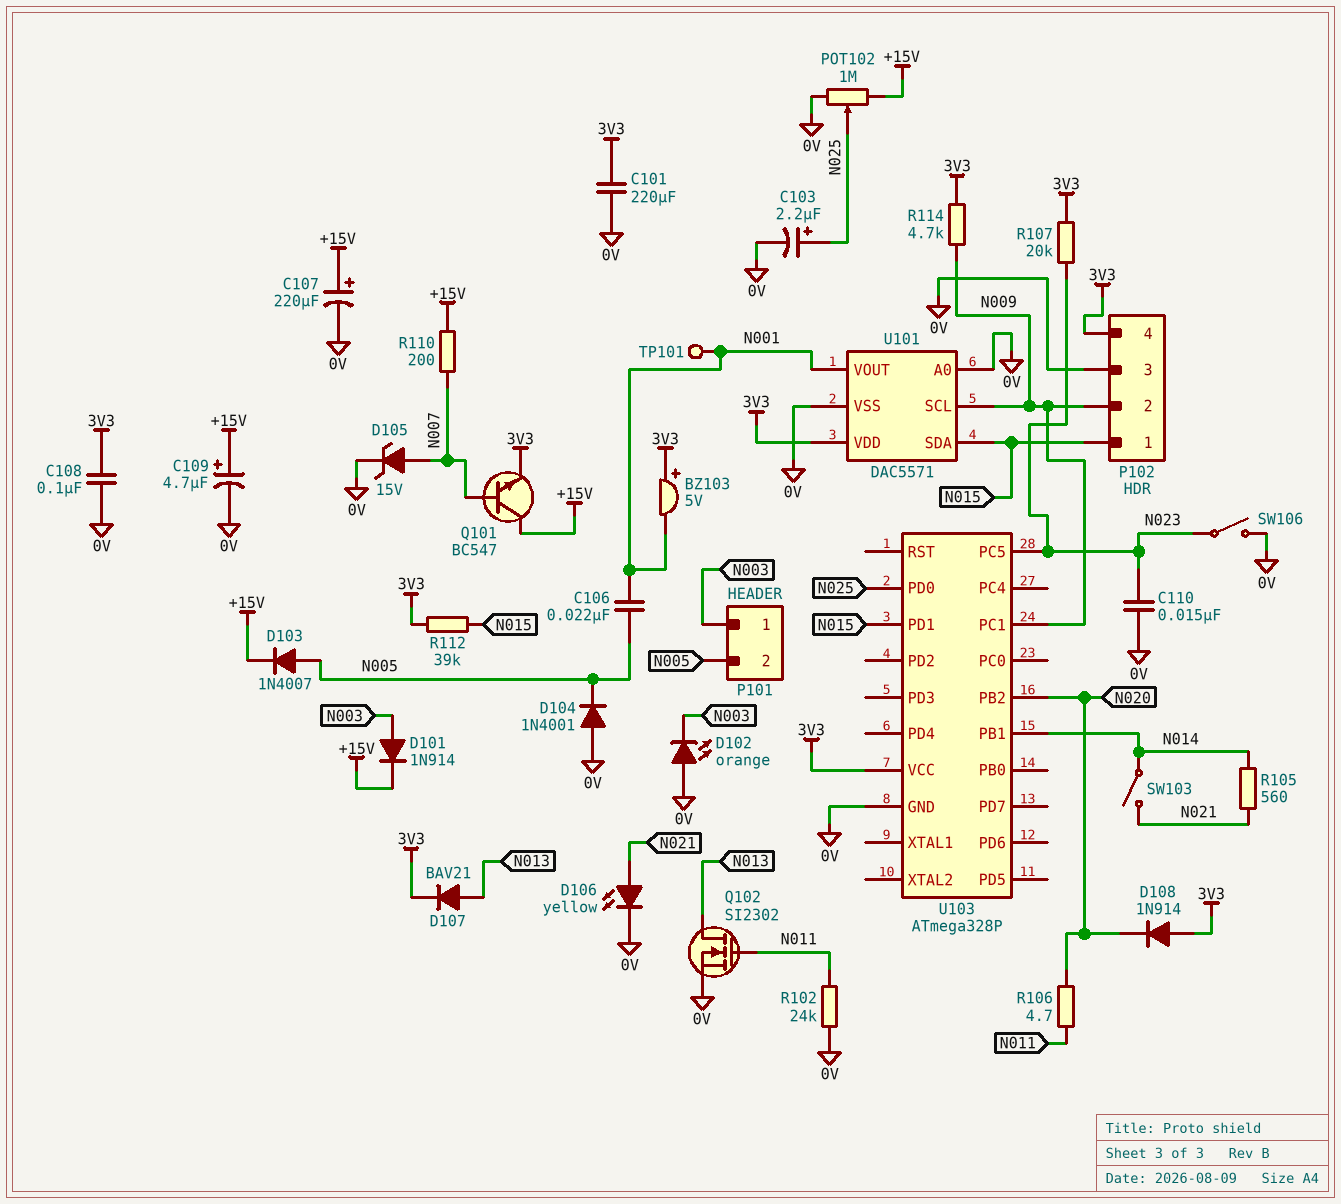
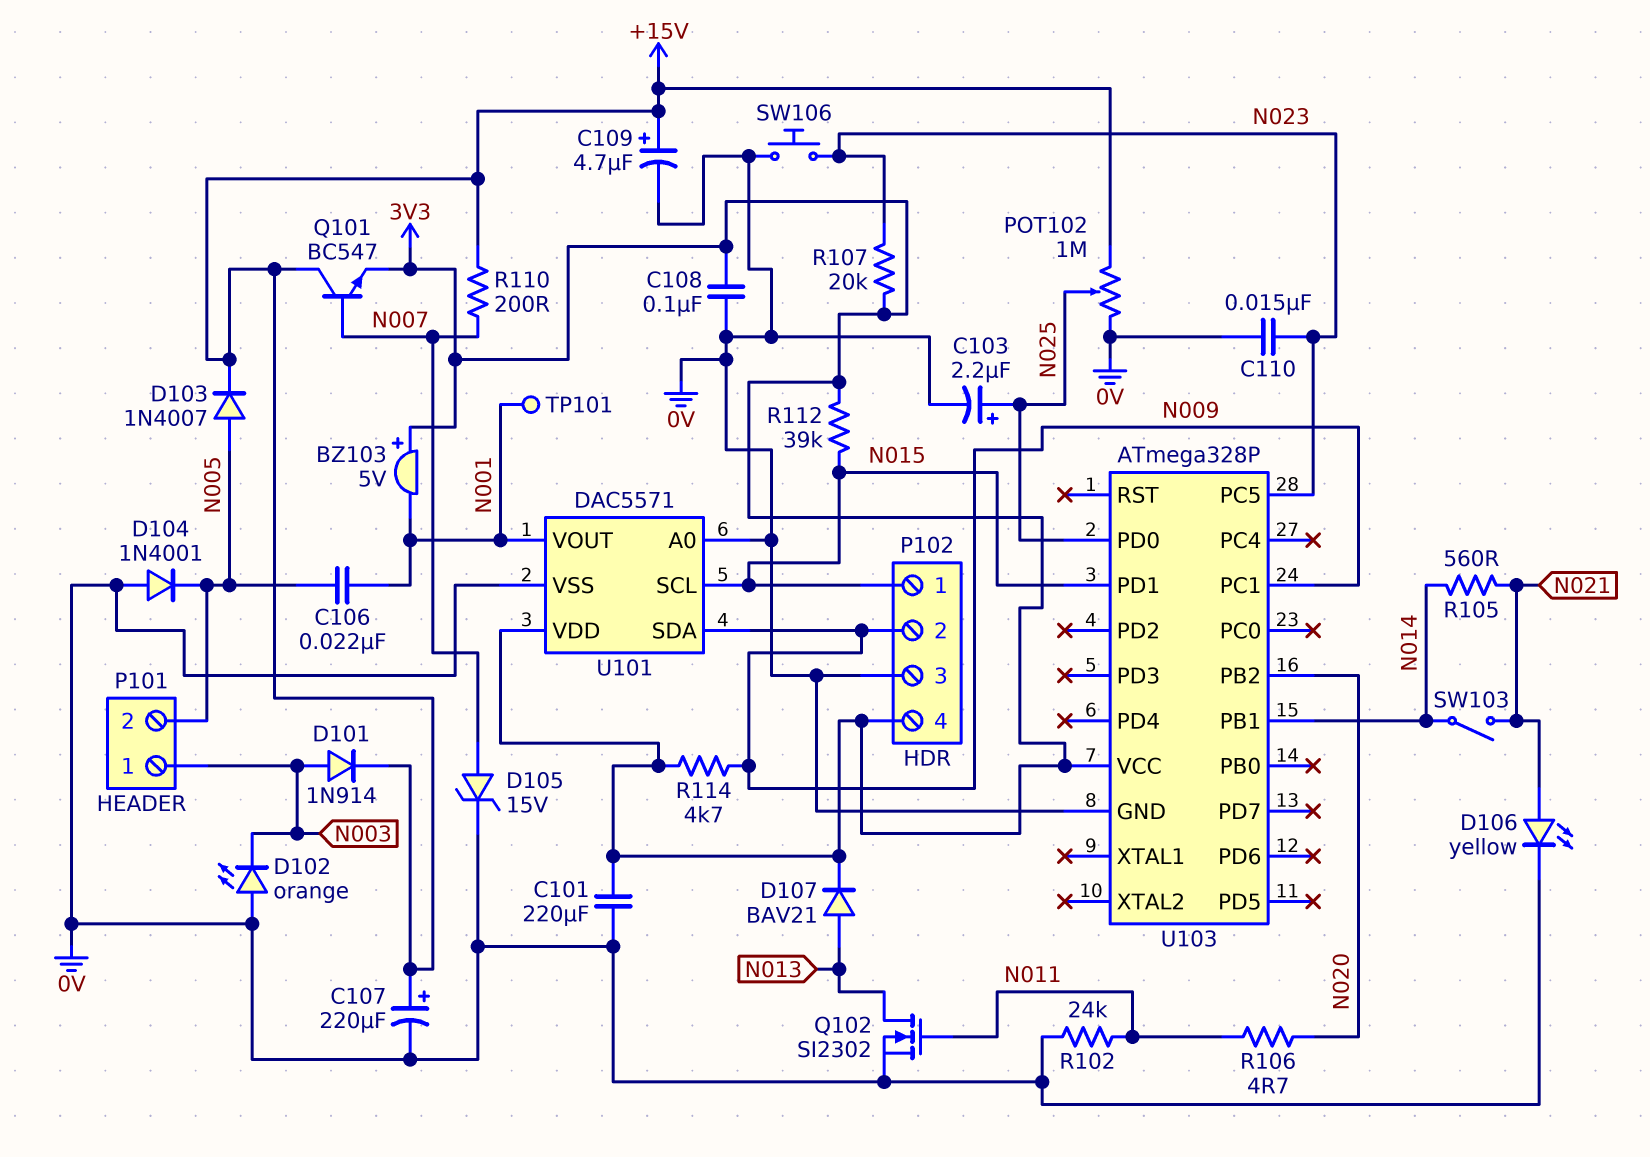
D108: diode 1N914 (A 3V3, K N020) -> none
SW106: switch (0V, N023) -> button (0V, N023)
U101 pin SCL: N009 -> N015
U101 pin SDA: N015 -> N009

